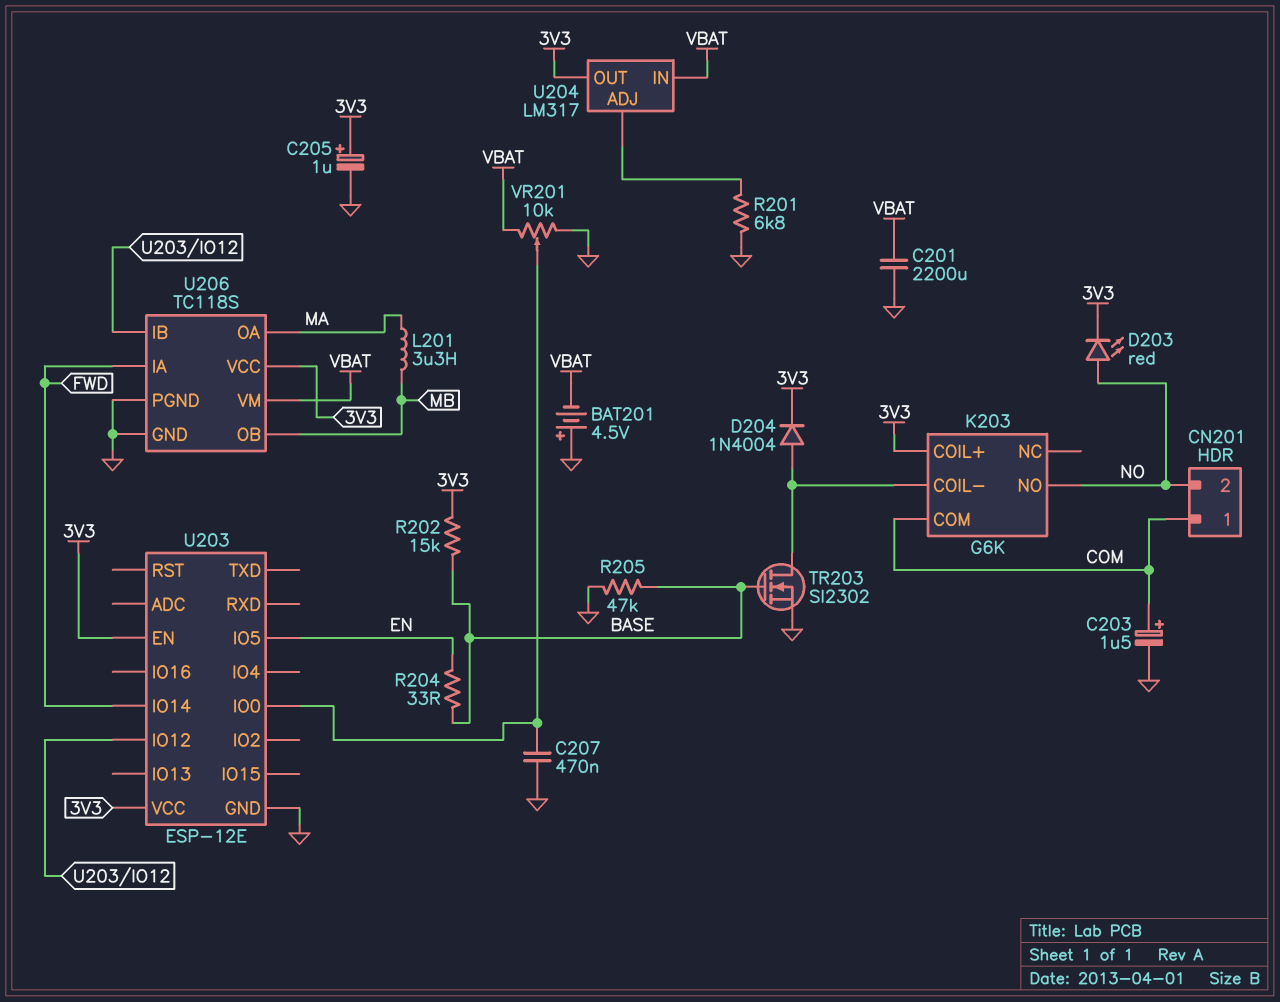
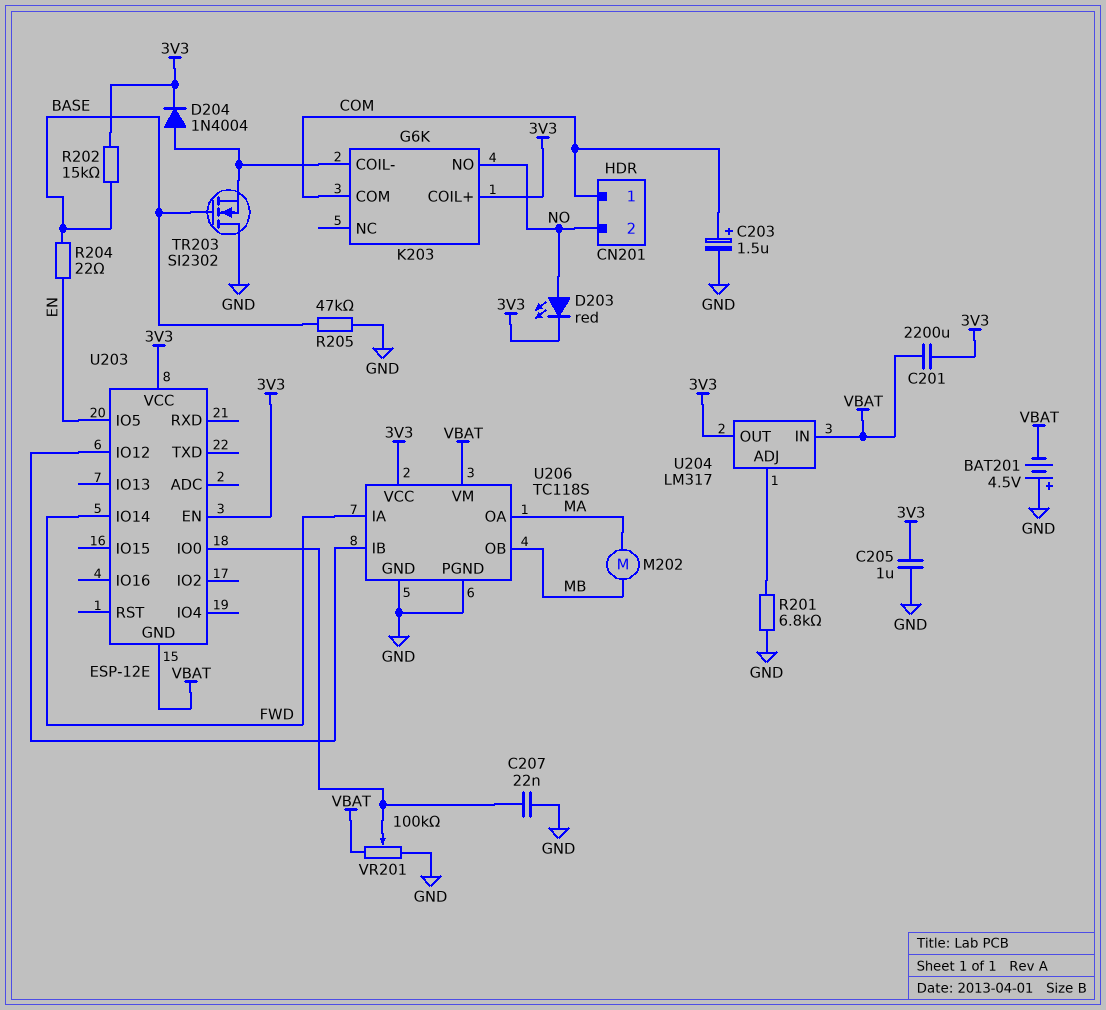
C201: 2200uF (GND, VBAT) -> 2200uF (3V3, VBAT)
C205: 1uF (plus 3V3, minus GND) -> 1uF (3V3, GND)
C207: 470nF (GND, U203/IO0) -> 22nF (GND, U203/IO0)
L201: 3.3uH (MA, MB) -> none
M202: none -> motor (MA, MB)
R204: 33 (BASE, EN) -> 22 (BASE, EN)
TR203: NMOS SI2302 (G BASE, D K203/COIL-, S GND) -> NMOS SI2302 (G BASE, D GND, S K203/COIL-)
U203 pin GND: GND -> VBAT
VR201: 10k (GND, VBAT, wiper U203/IO0) -> 100k (GND, VBAT, wiper U203/IO0)

